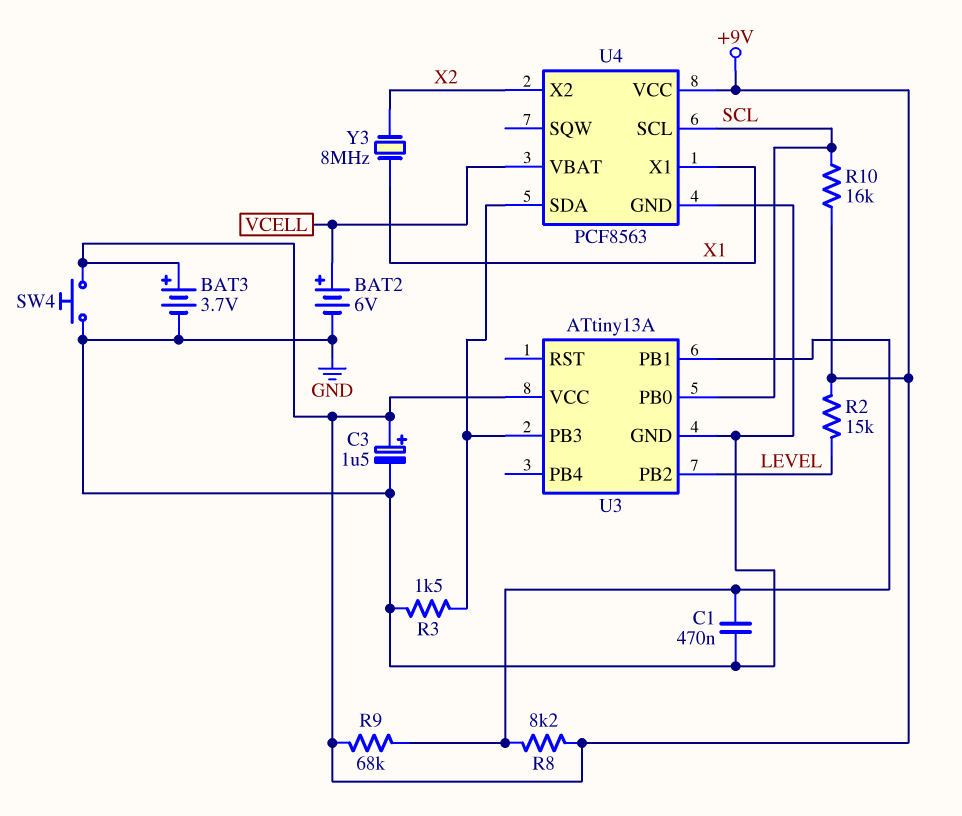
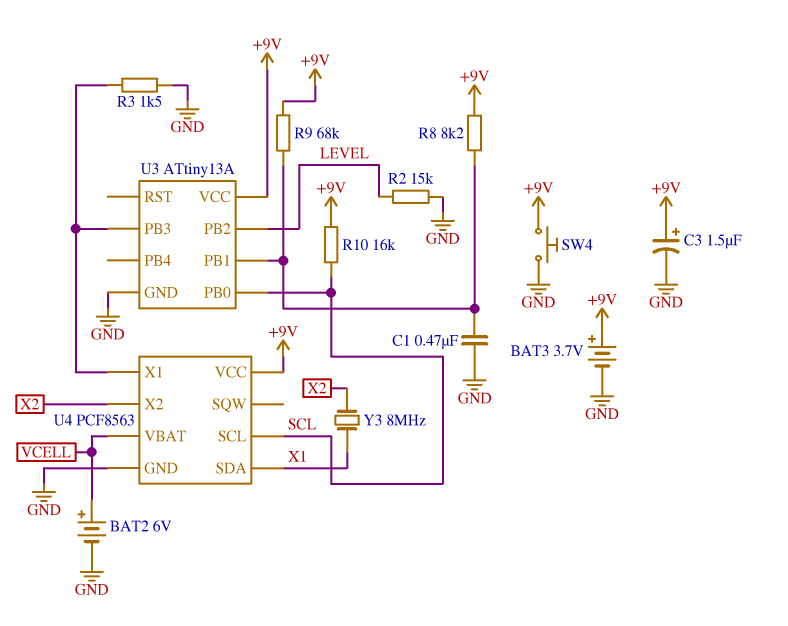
R2: 15k (+9V, LEVEL) -> 15k (GND, LEVEL)
U4 pin SDA: U3/PB3 -> X1
U4 pin X1: X1 -> U3/PB3

